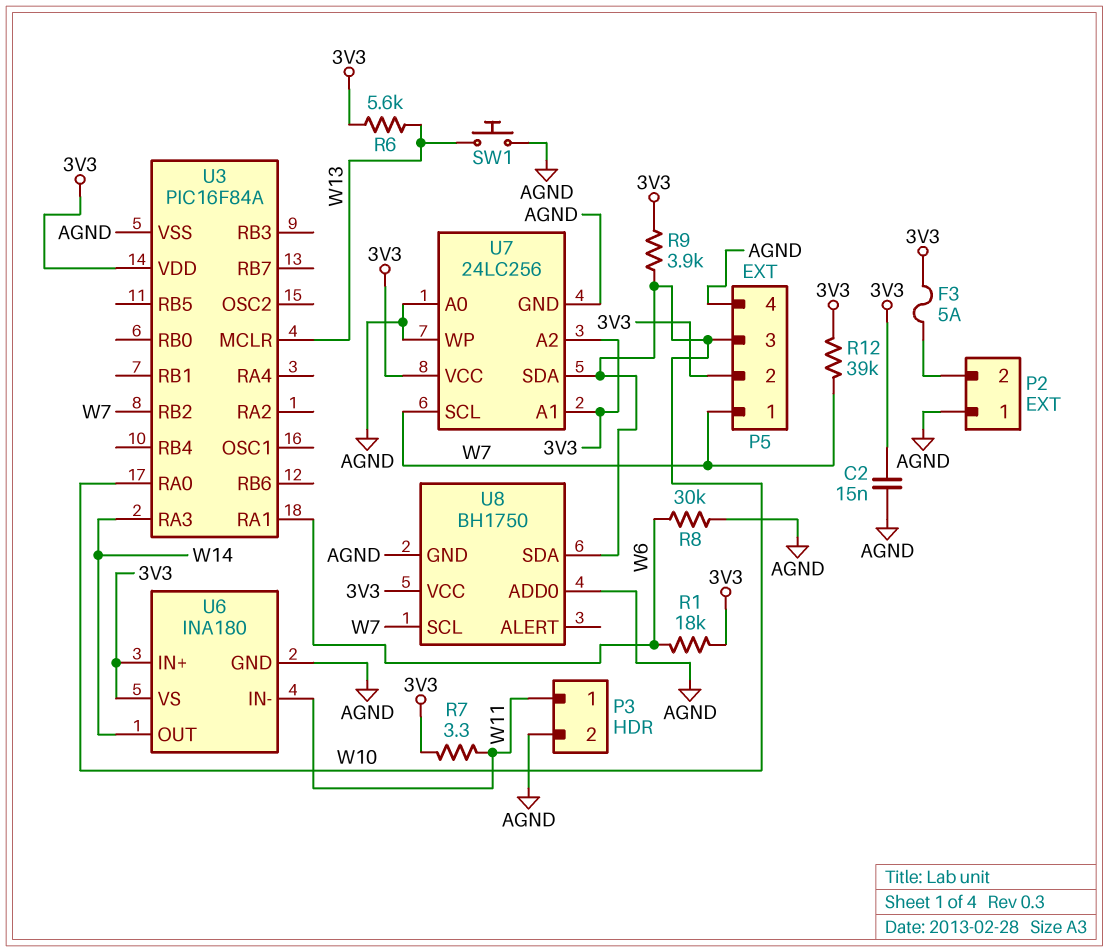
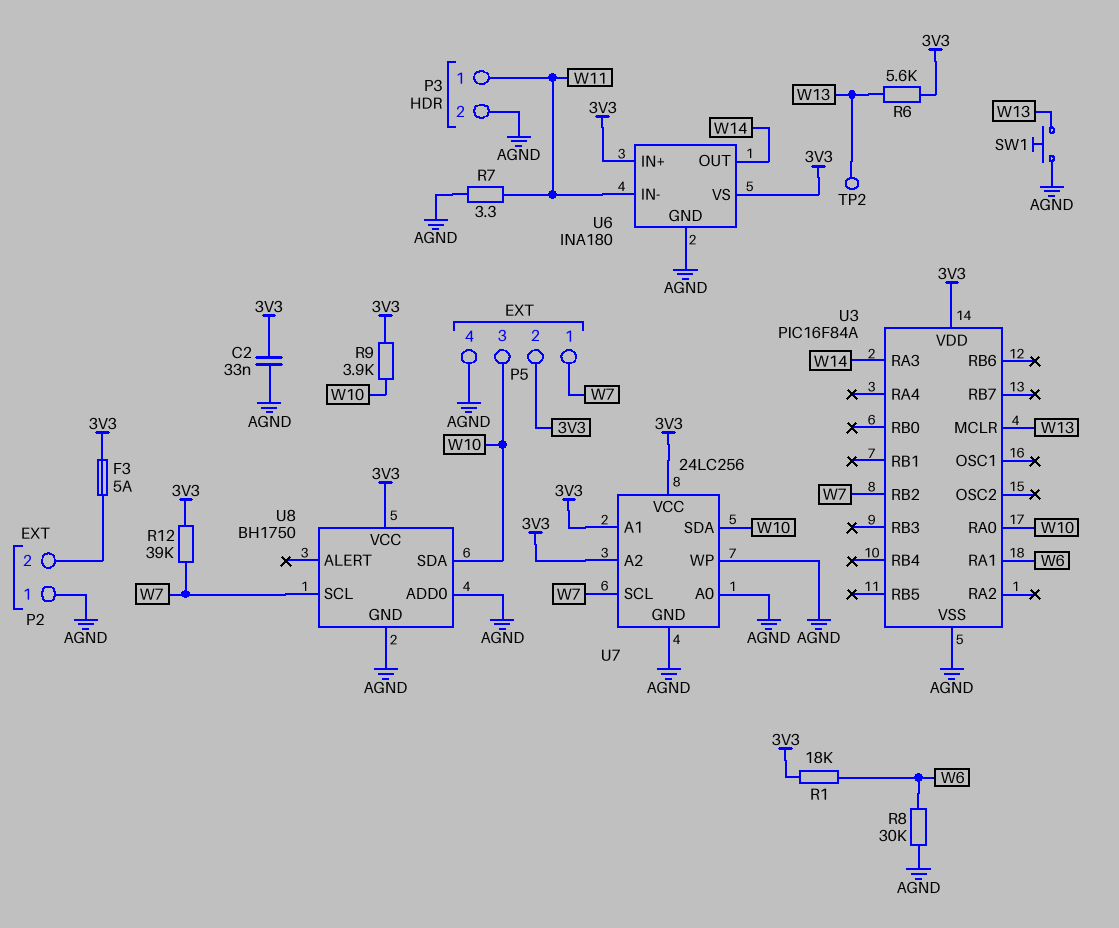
C2: 15nF (3V3, AGND) -> 33nF (3V3, AGND)
R7: 3.3 (3V3, W11) -> 3.3 (AGND, W11)
TP2: none -> test point (W13)

